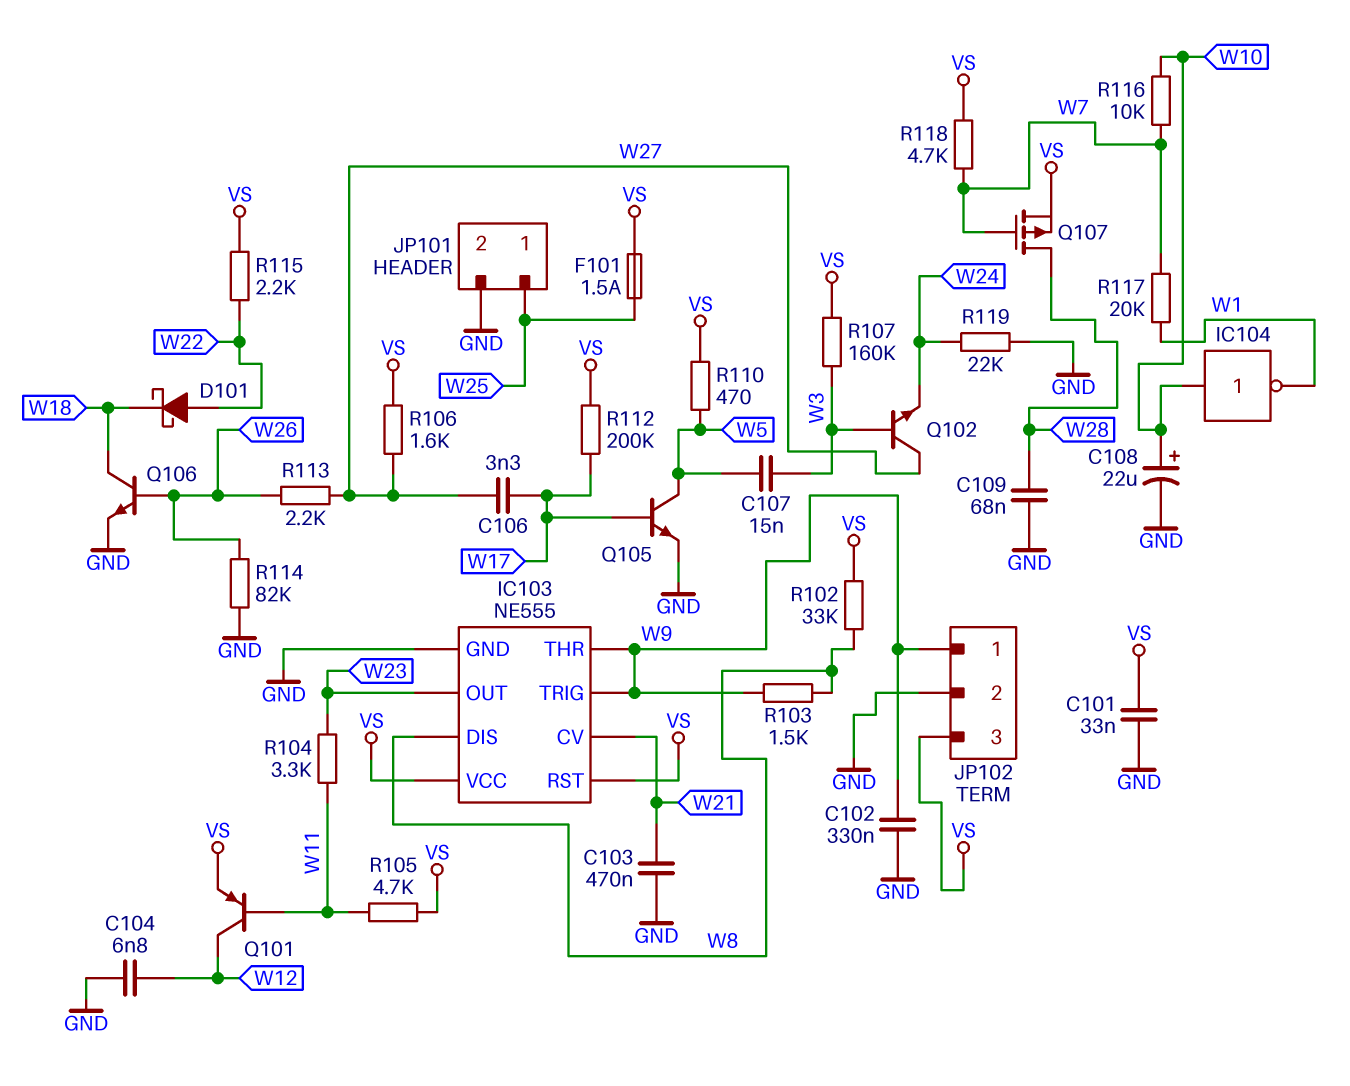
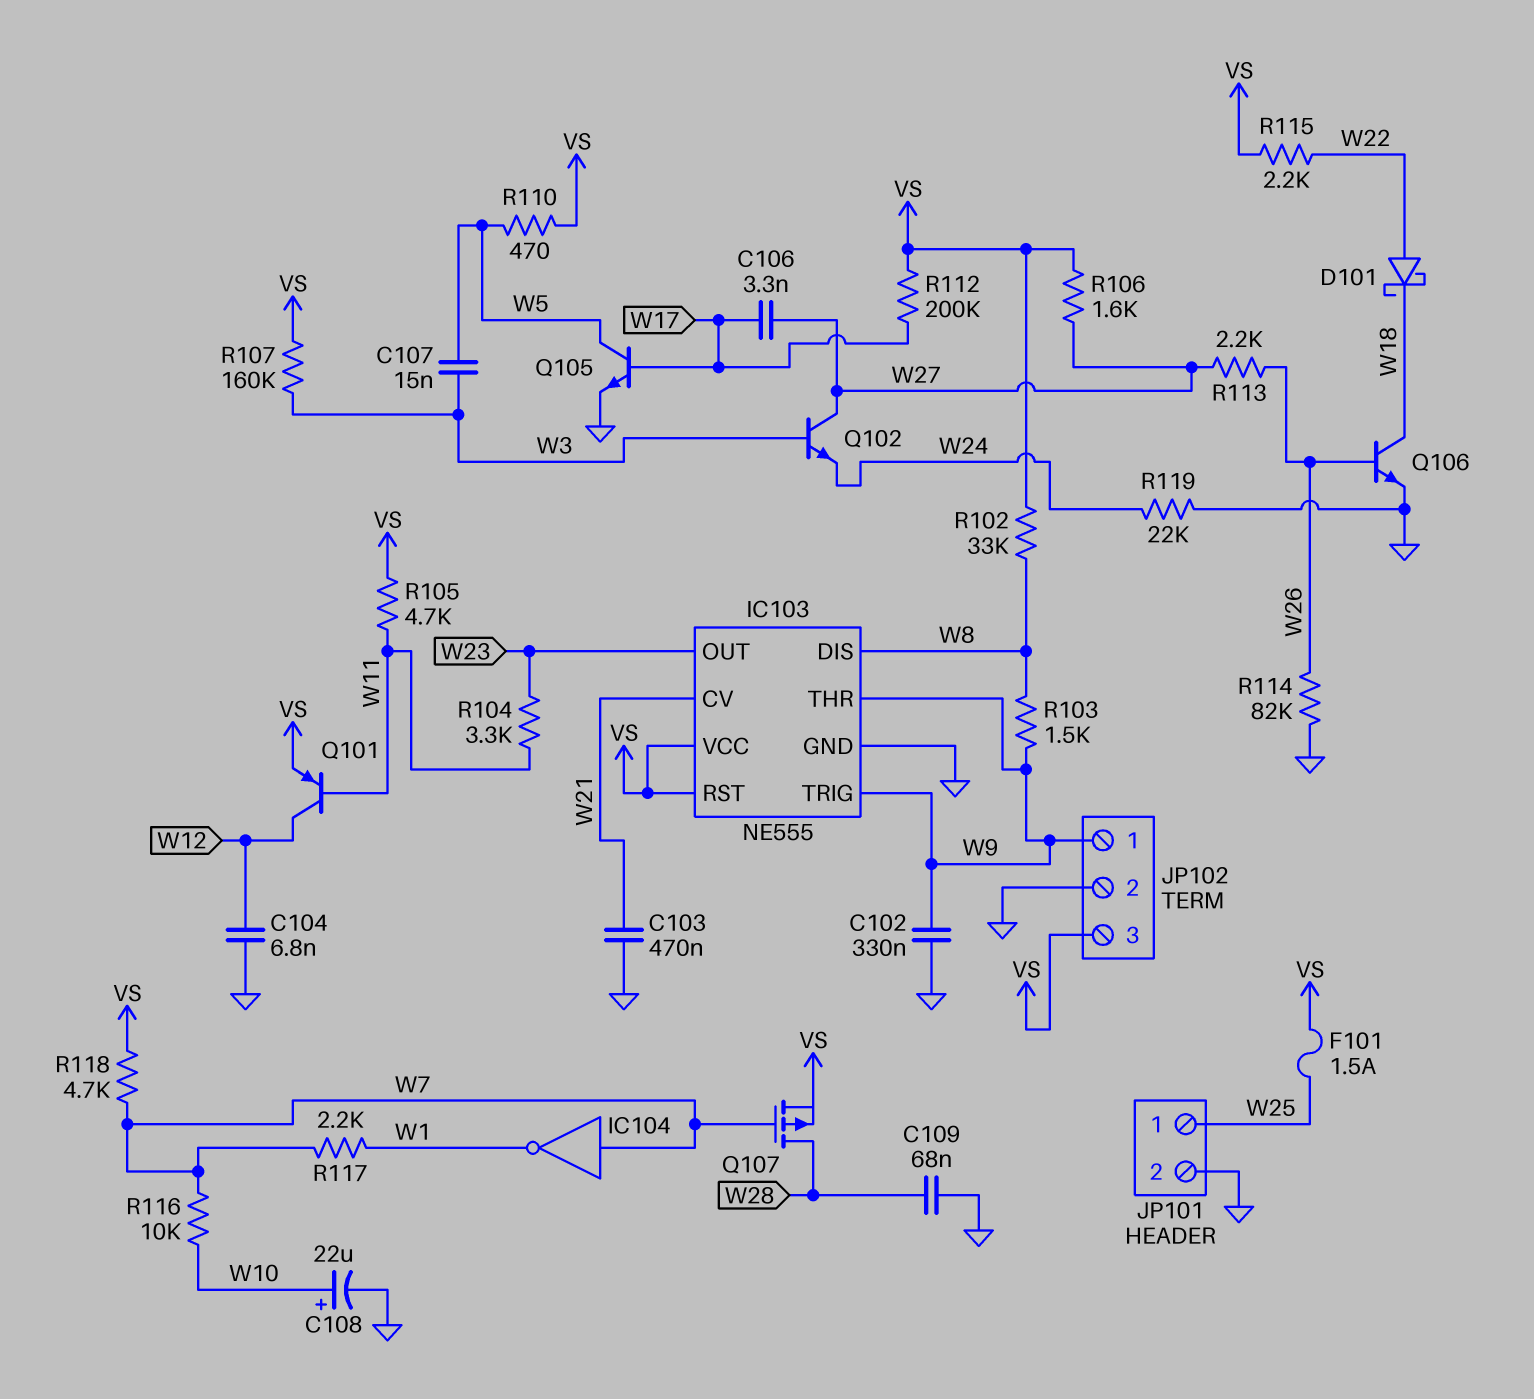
C101: 33nF (GND, VS) -> none
IC104: NOT (in W10, out W1) -> NOT (in W7, out W1)
R117: 20k (W1, W7) -> 2.2k (W1, W7)

